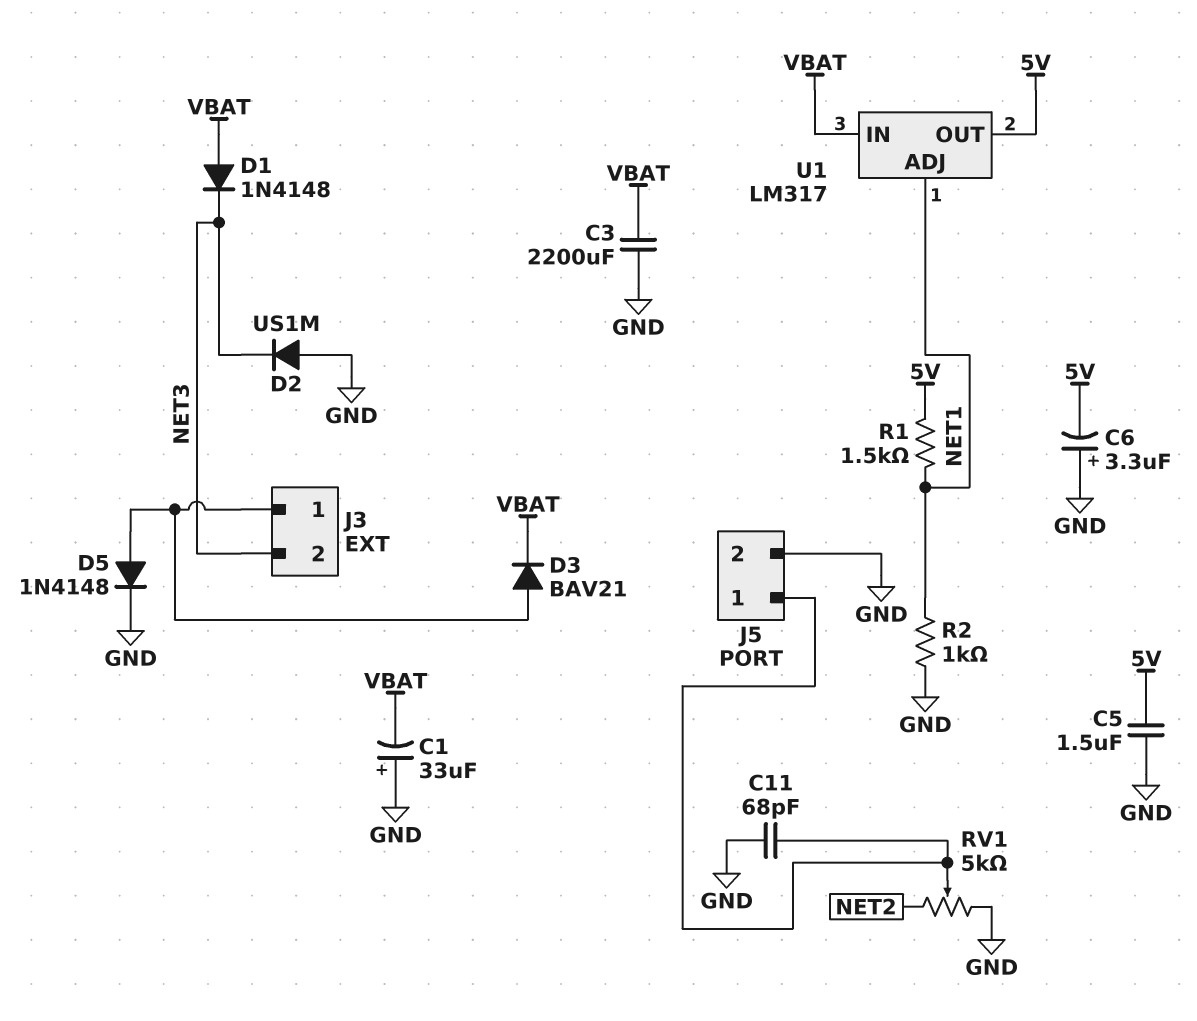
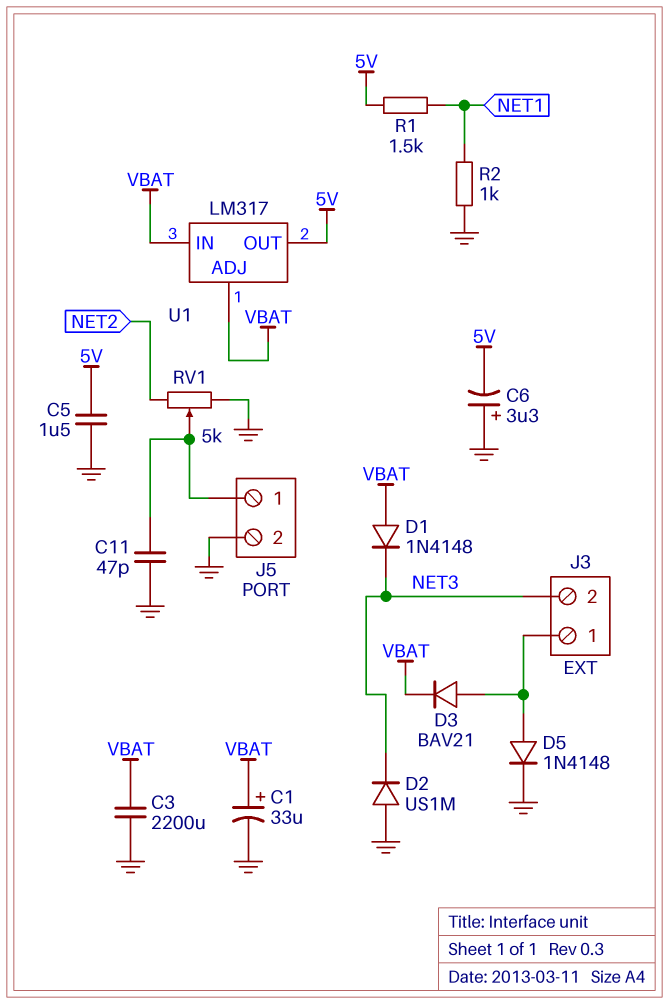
C1: 33uF (plus GND, minus VBAT) -> 33uF (plus VBAT, minus GND)
C11: 68pF (GND, J5/1) -> 47pF (GND, J5/1)
U1 pin ADJ: NET1 -> VBAT

